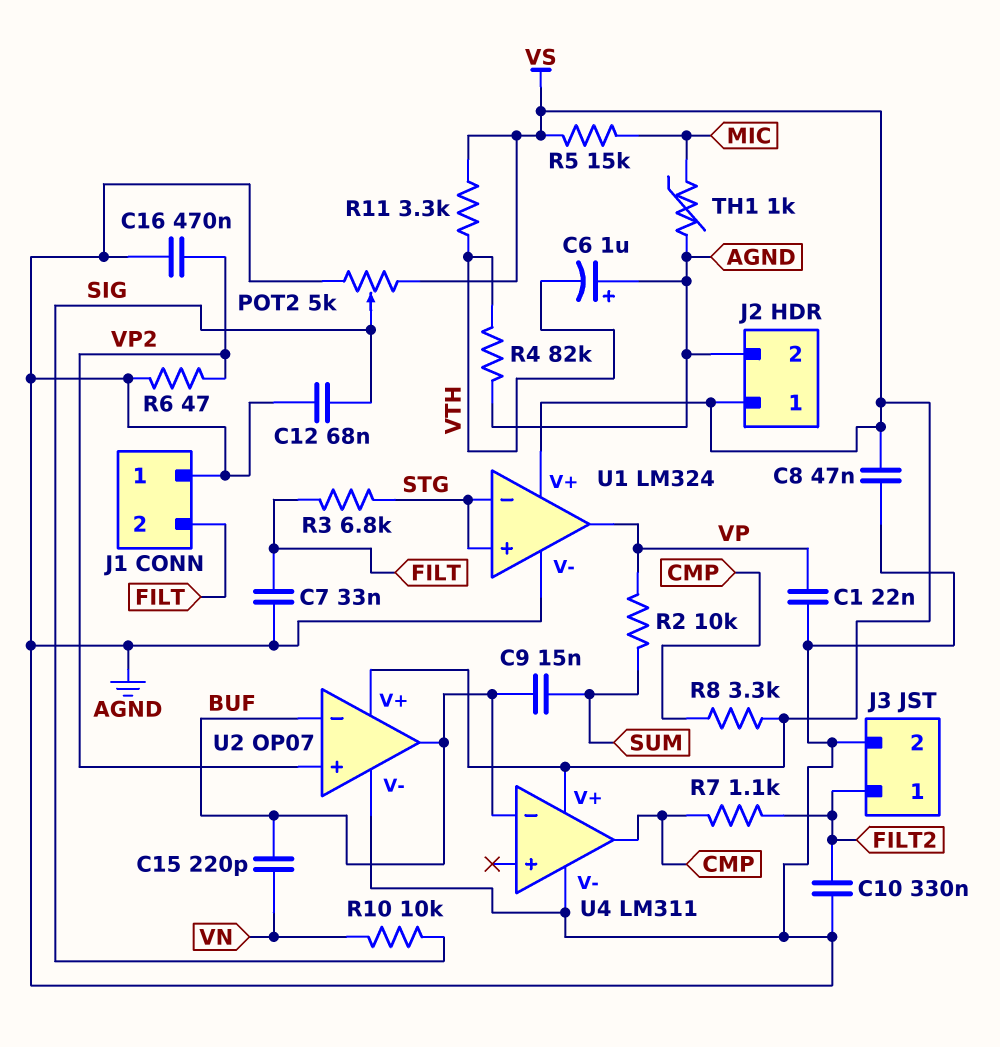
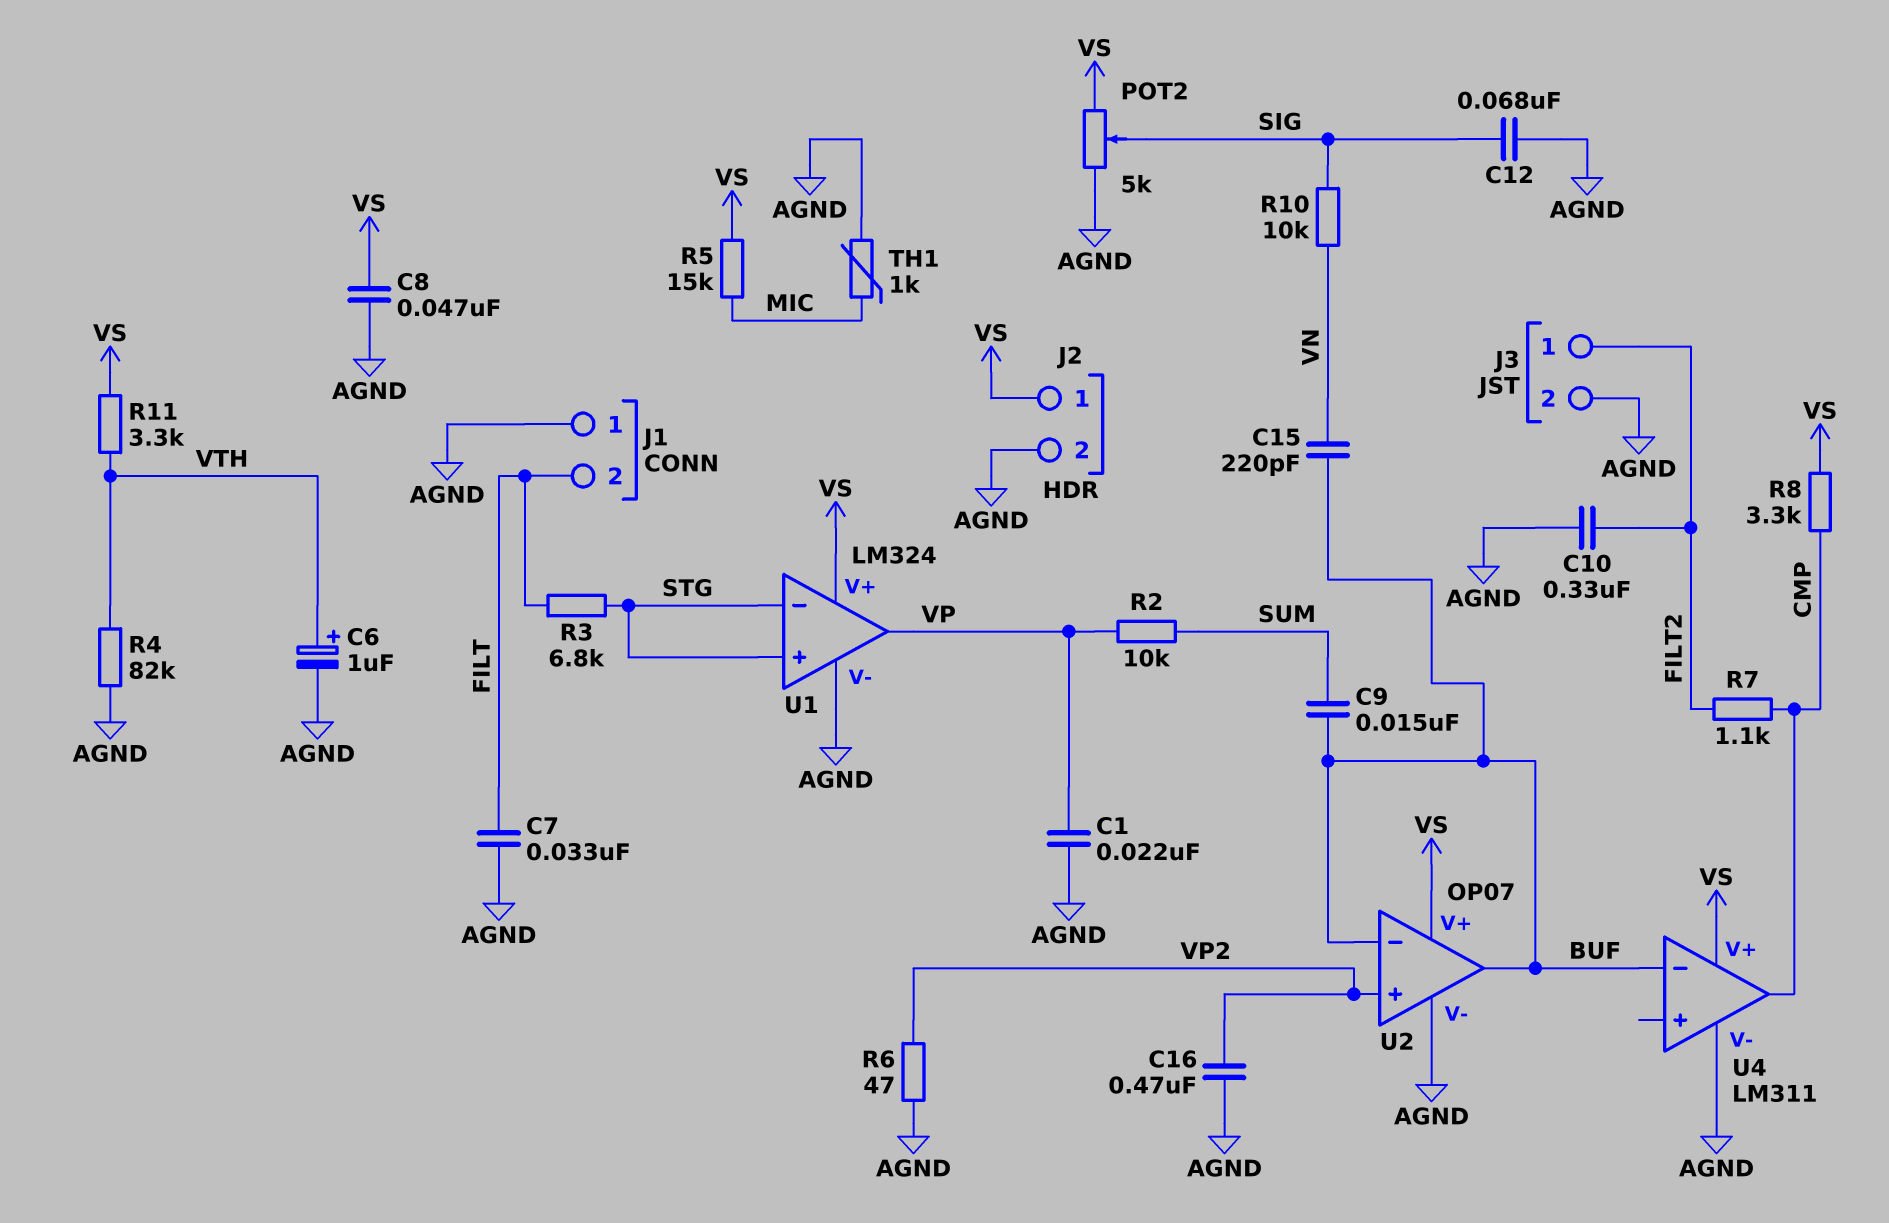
C6: 1uF (plus AGND, minus VTH) -> 1uF (plus VTH, minus AGND)

